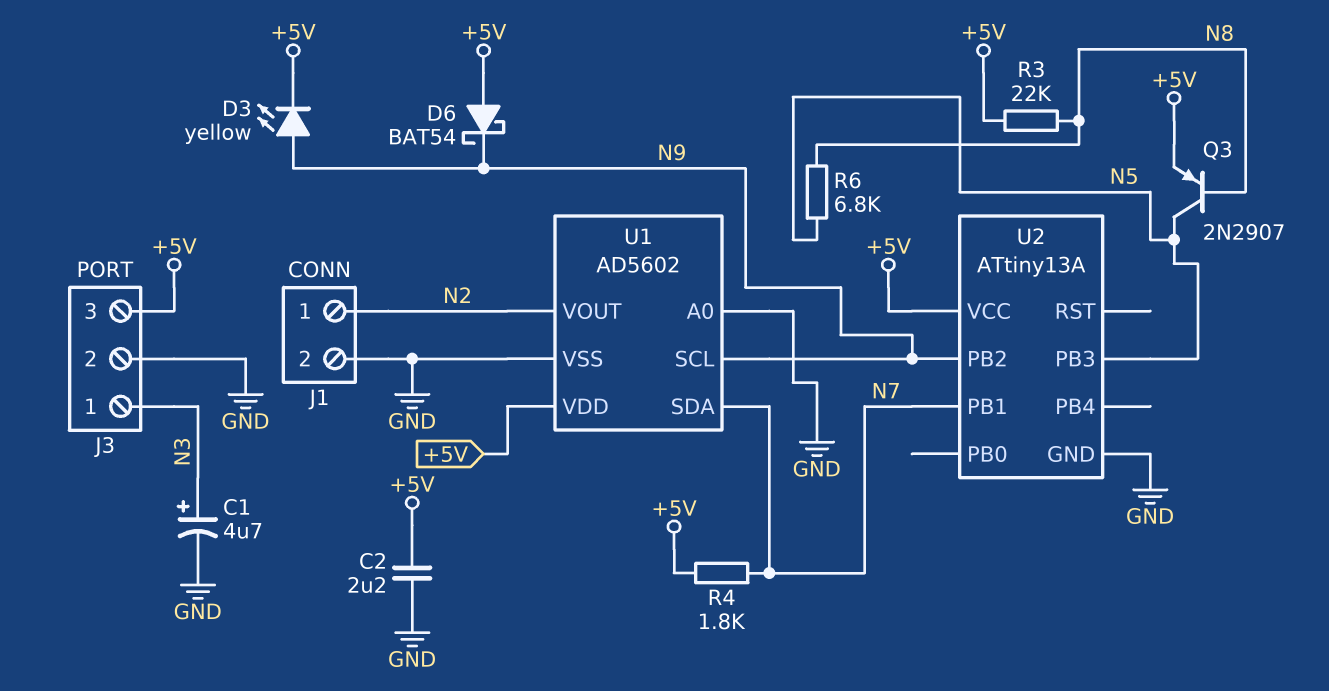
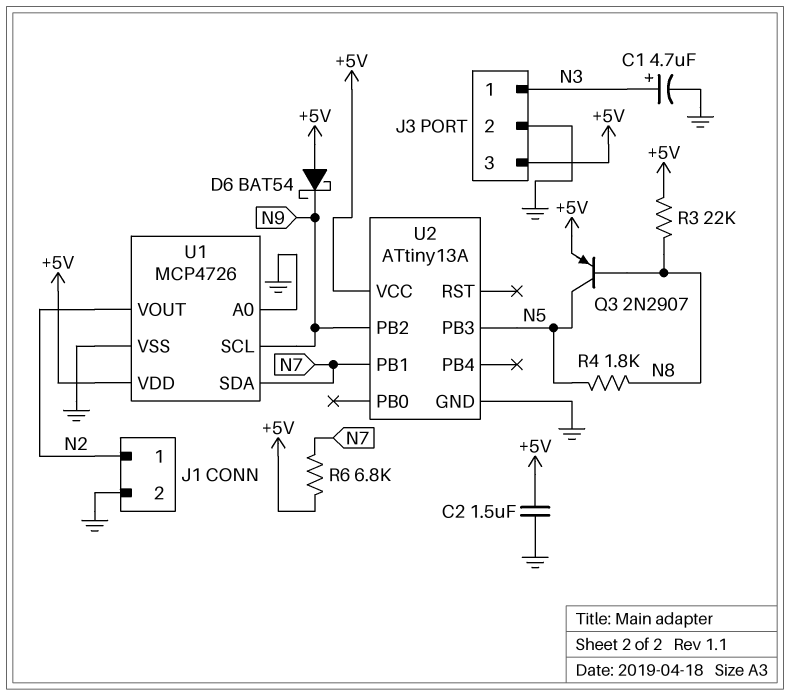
C2: 2.2uF (+5V, GND) -> 1.5uF (+5V, GND)
D3: LED yellow (A N9, K +5V) -> none
R4: 1.8k (+5V, N7) -> 1.8k (N5, N8)
R6: 6.8k (N5, N8) -> 6.8k (+5V, N7)
U1: AD5602 -> MCP4726

